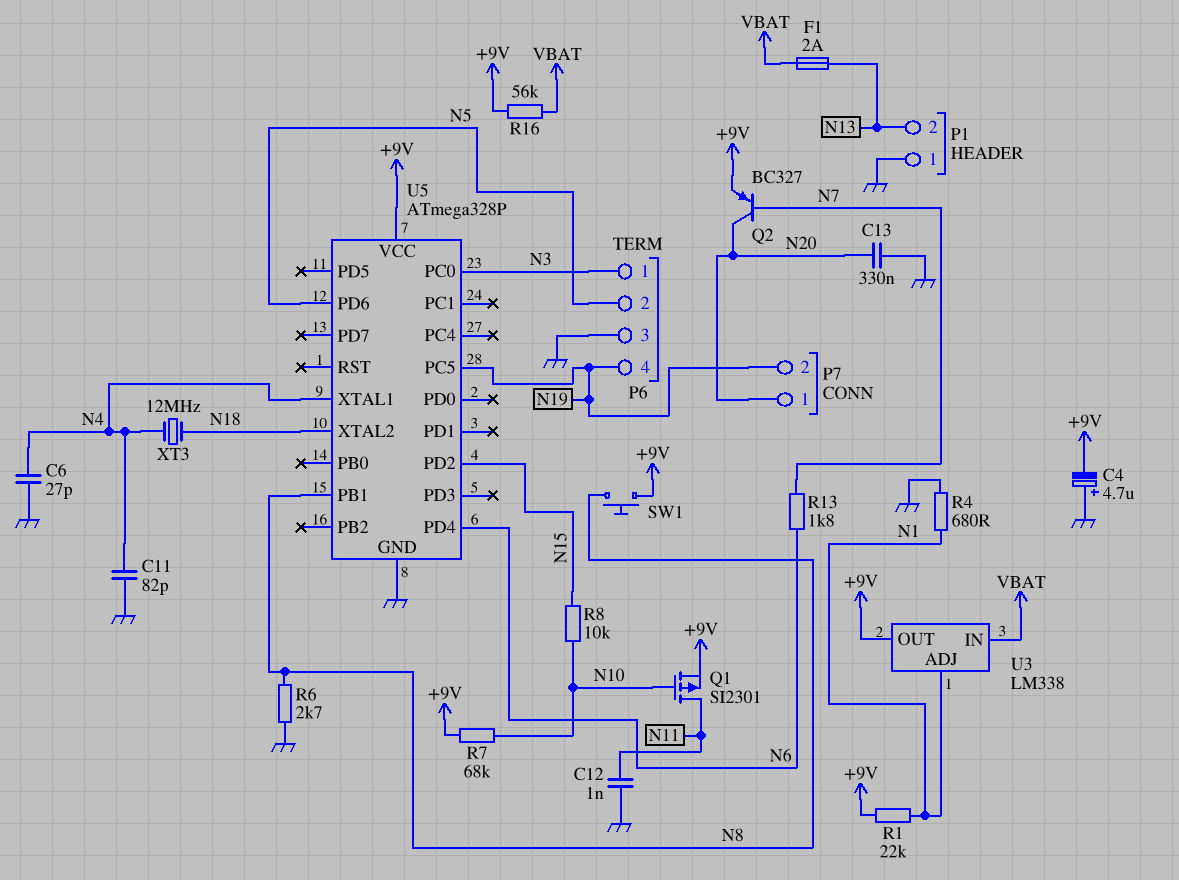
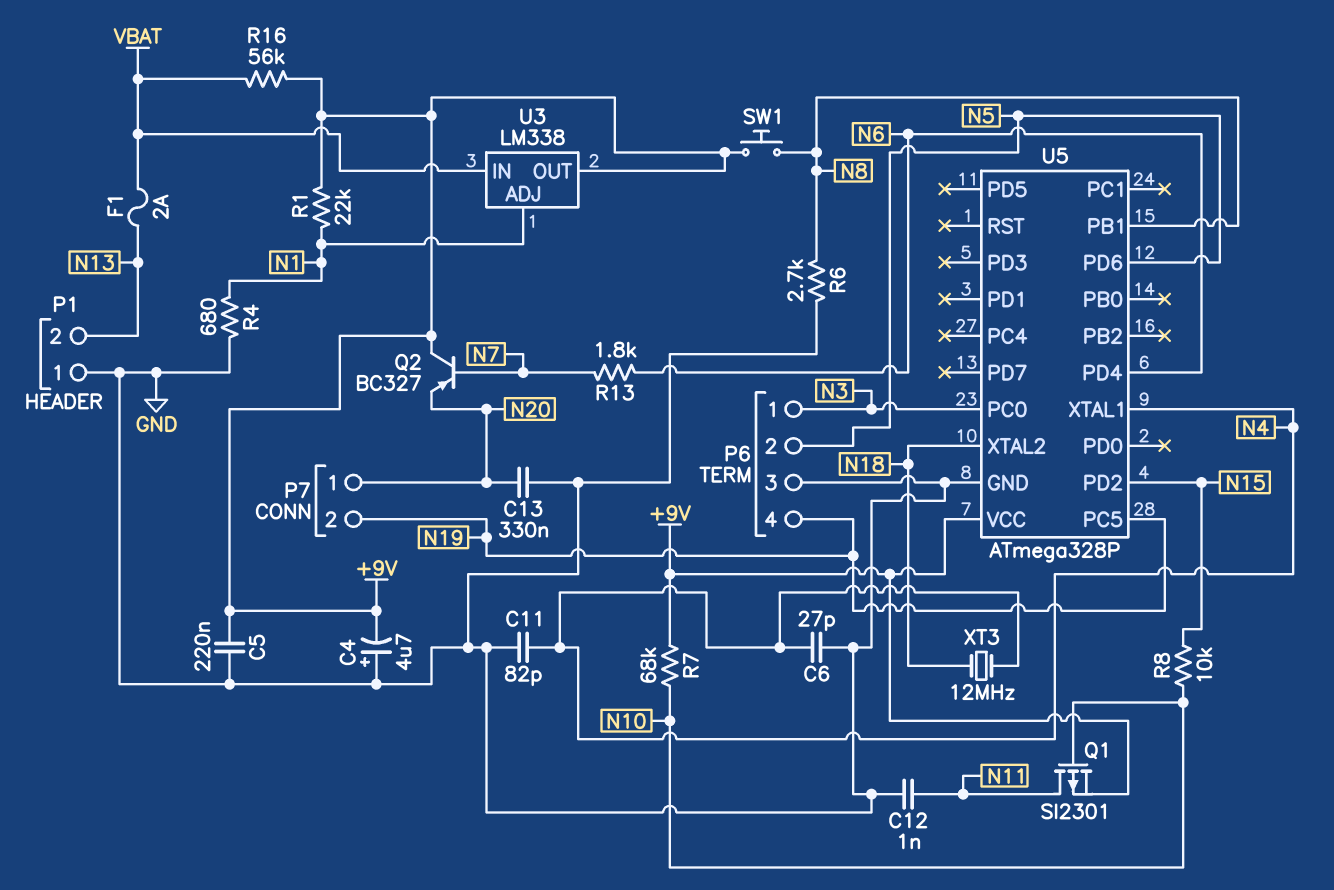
C5: none -> 220nF (+9V, GND)
Q2: PNP BC327 (B N7, C N20, E +9V) -> PNP BC327 (B N7, C +9V, E N20)

